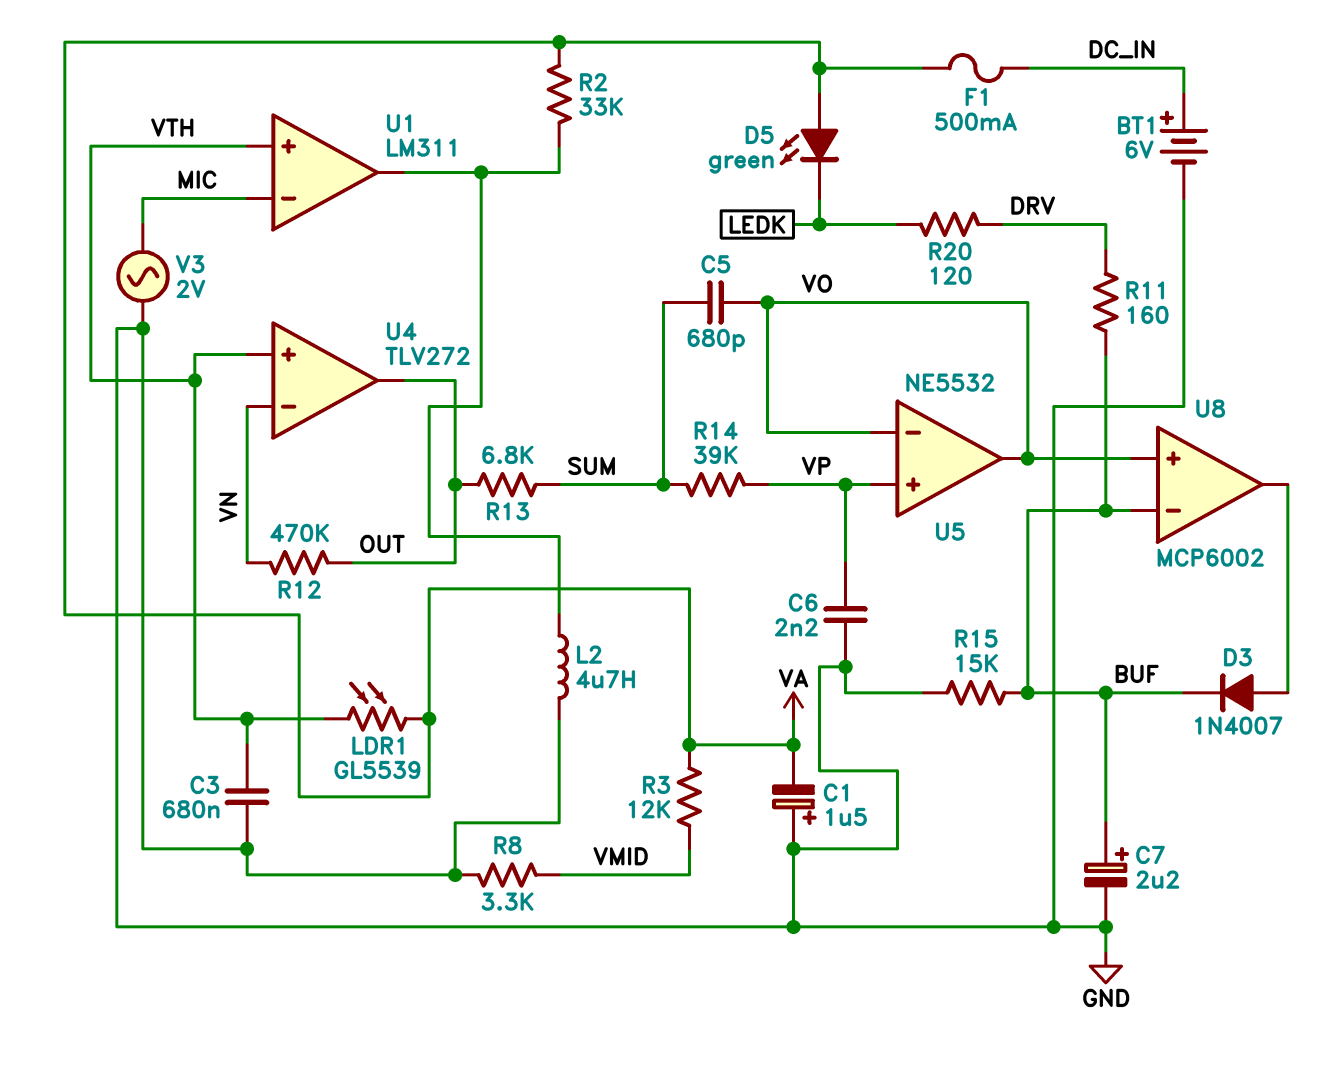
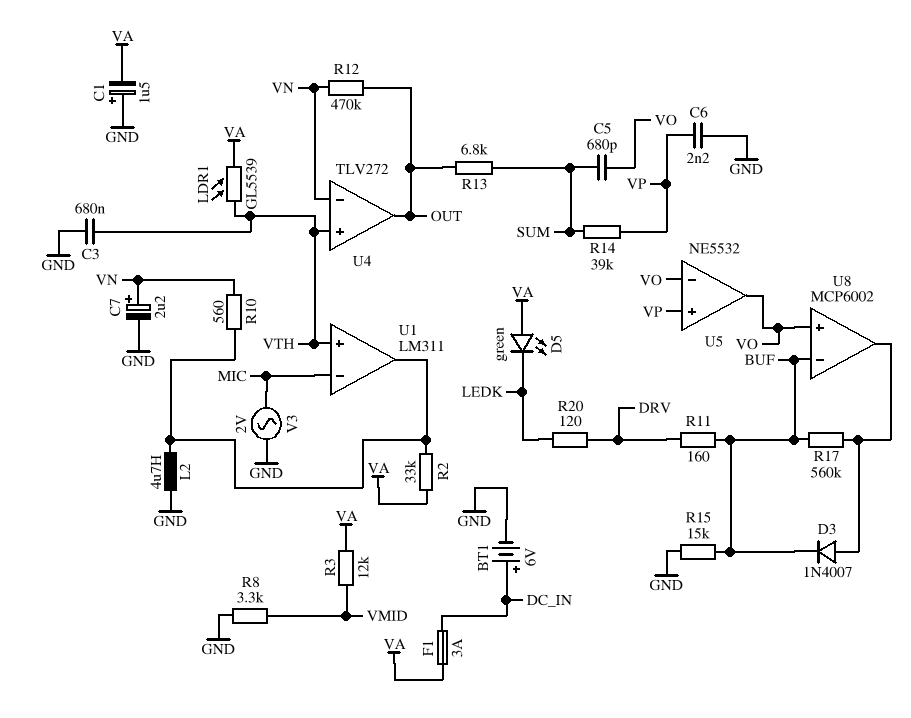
C7: 2.2uF (plus BUF, minus GND) -> 2.2uF (plus VN, minus GND)
F1: 500mA (DC_IN, VA) -> 3A (DC_IN, VA)
R10: none -> 560 (U1/out, VN)
R17: none -> 560k (BUF, U8/out)

